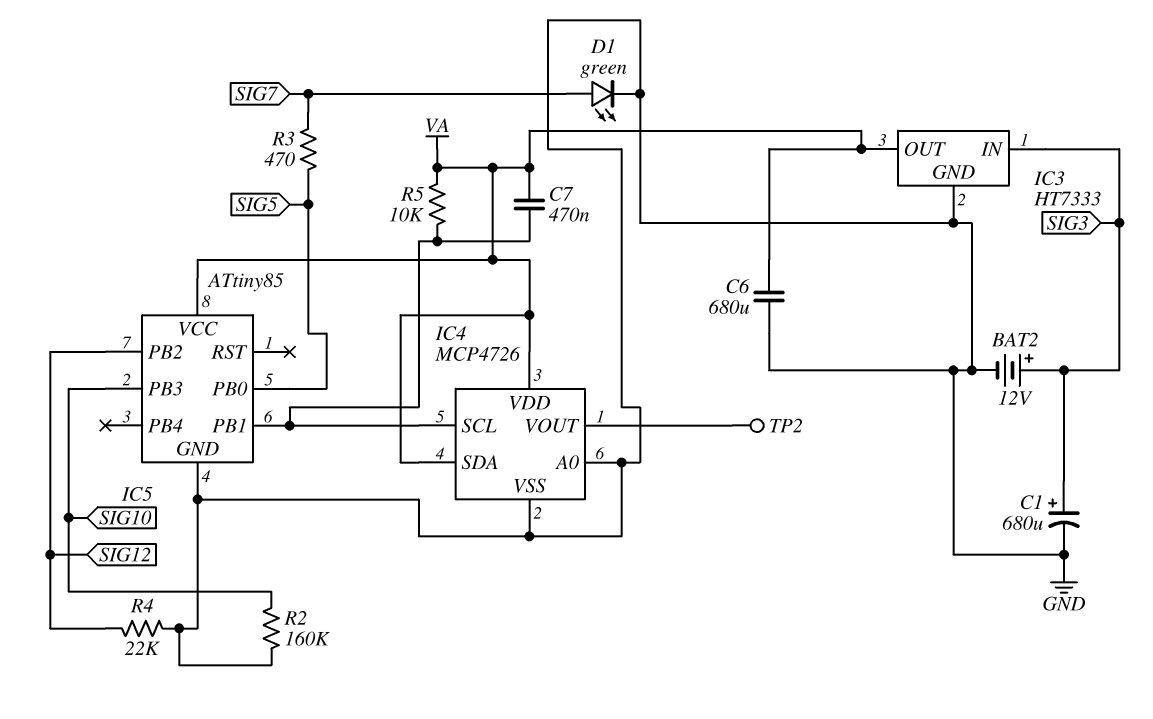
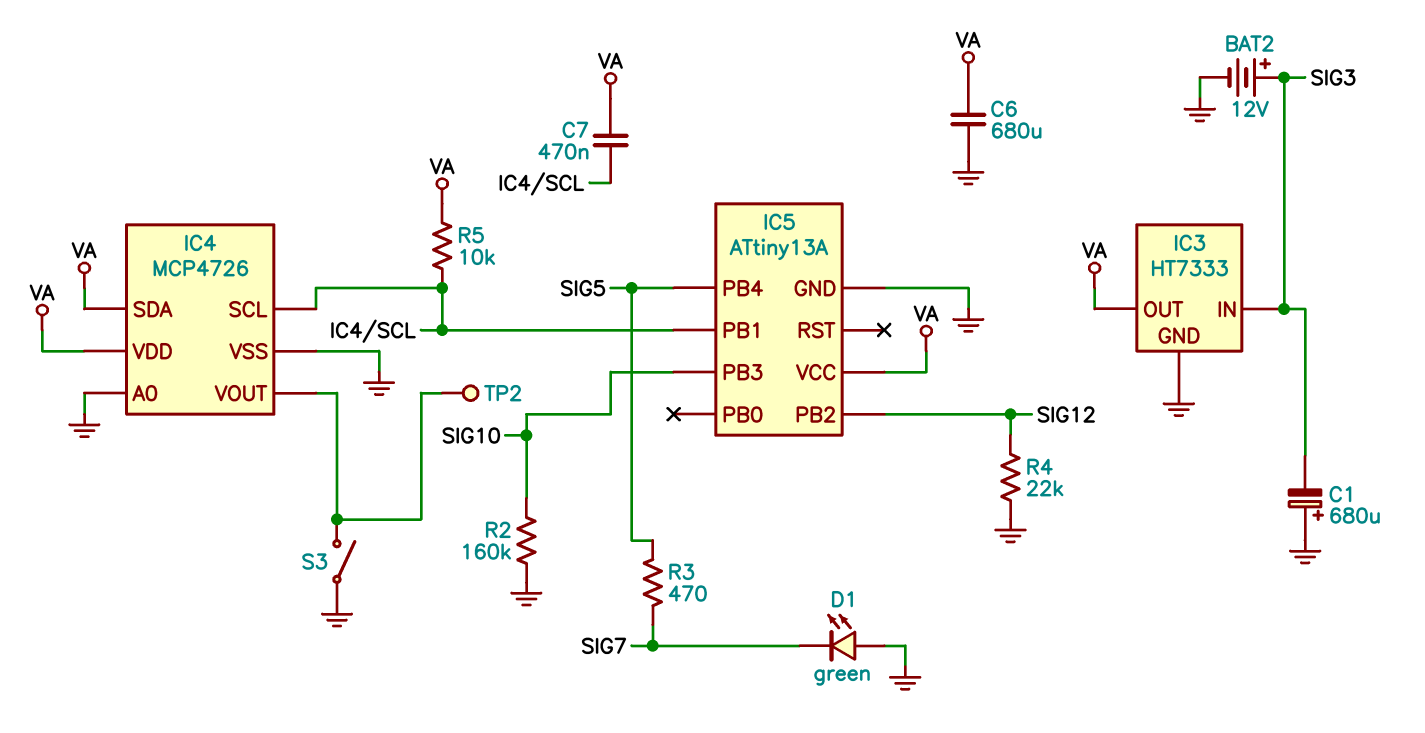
C1: 680uF (plus SIG3, minus GND) -> 680uF (plus GND, minus SIG3)
D1: LED green (A SIG7, K GND) -> LED green (A GND, K SIG7)
IC5: ATtiny85 -> ATtiny13A
IC5 pin PB0: SIG5 -> none
IC5 pin PB4: none -> SIG5
S3: none -> switch (GND, IC4/VOUT)

